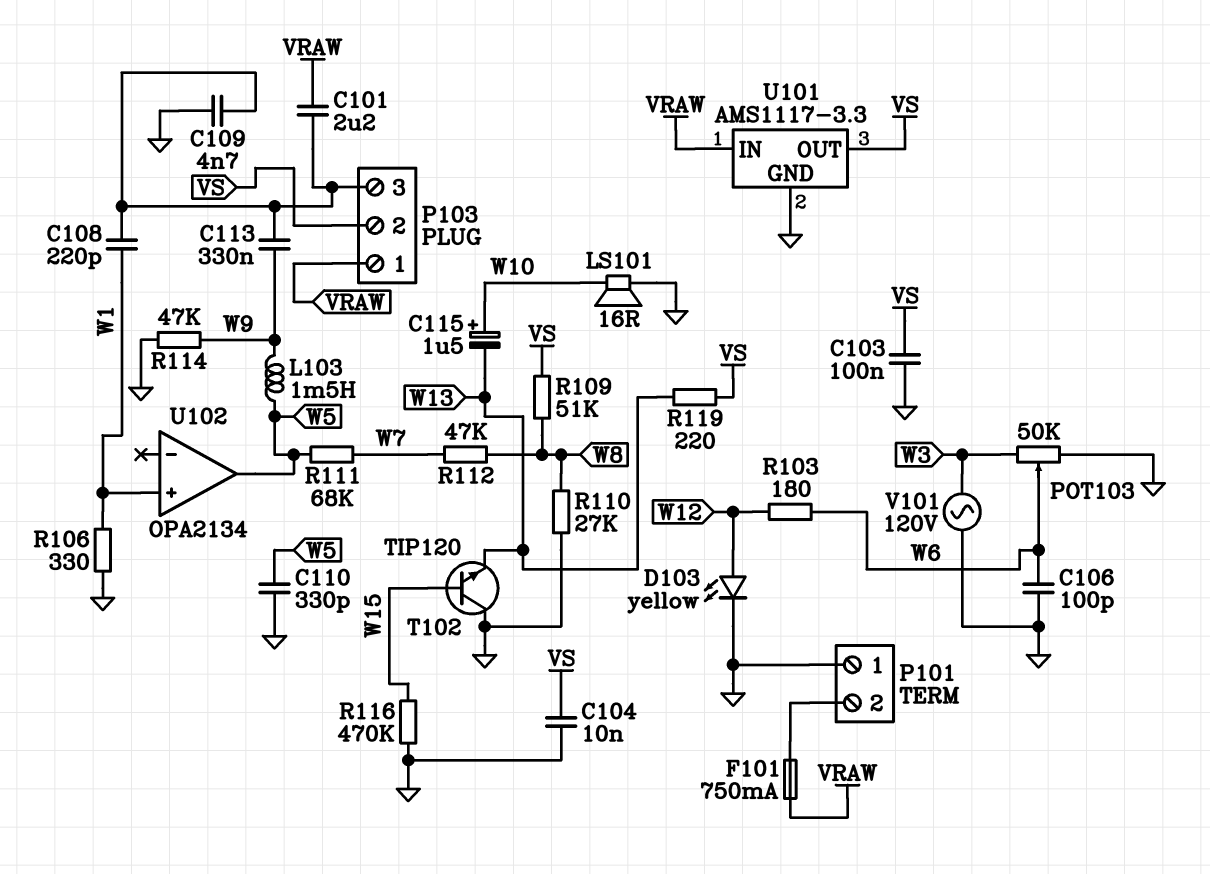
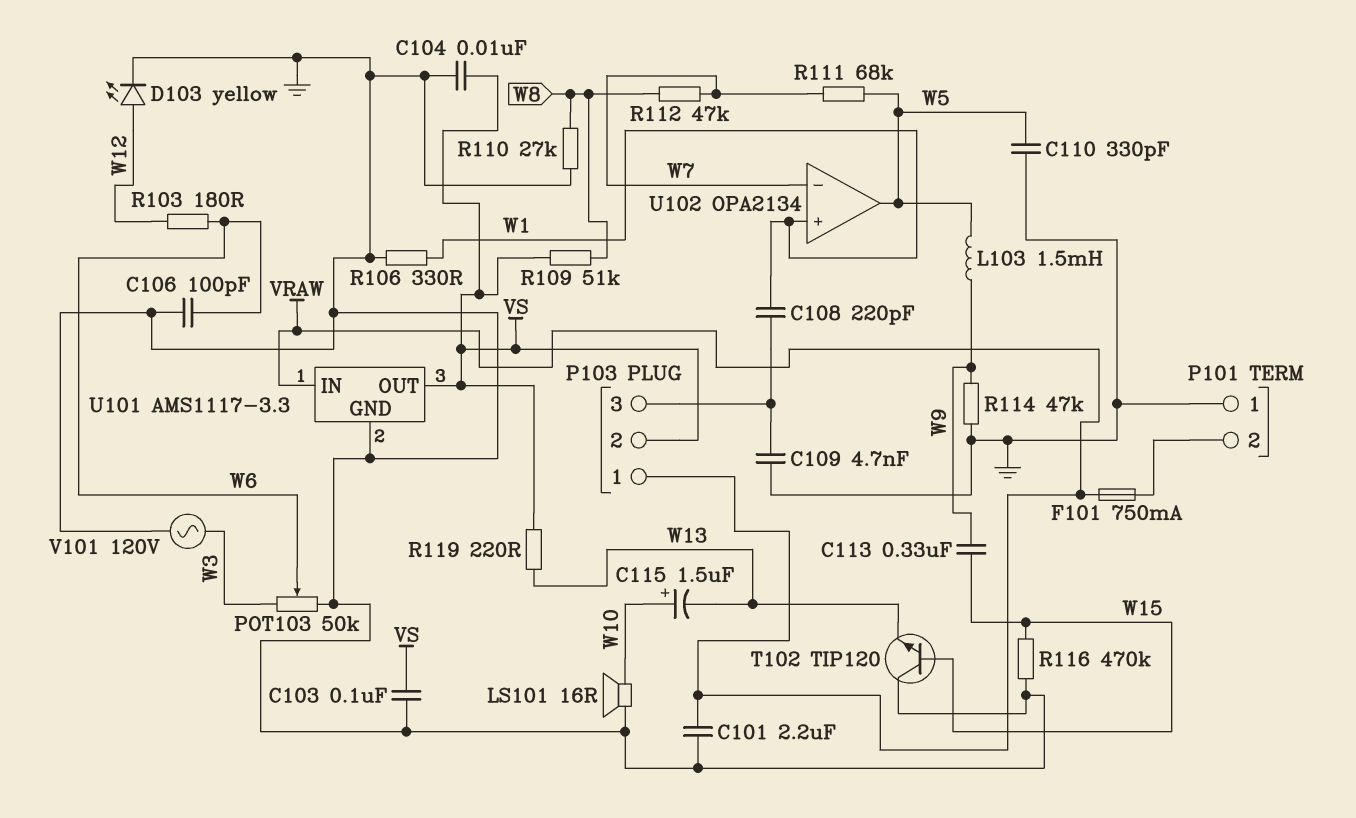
C101: 2.2uF (P103/3, VRAW) -> 2.2uF (GND, VRAW)
C113: 330nF (P103/3, W9) -> 330nF (W9, W15)
U102 pin in-: none -> W7

